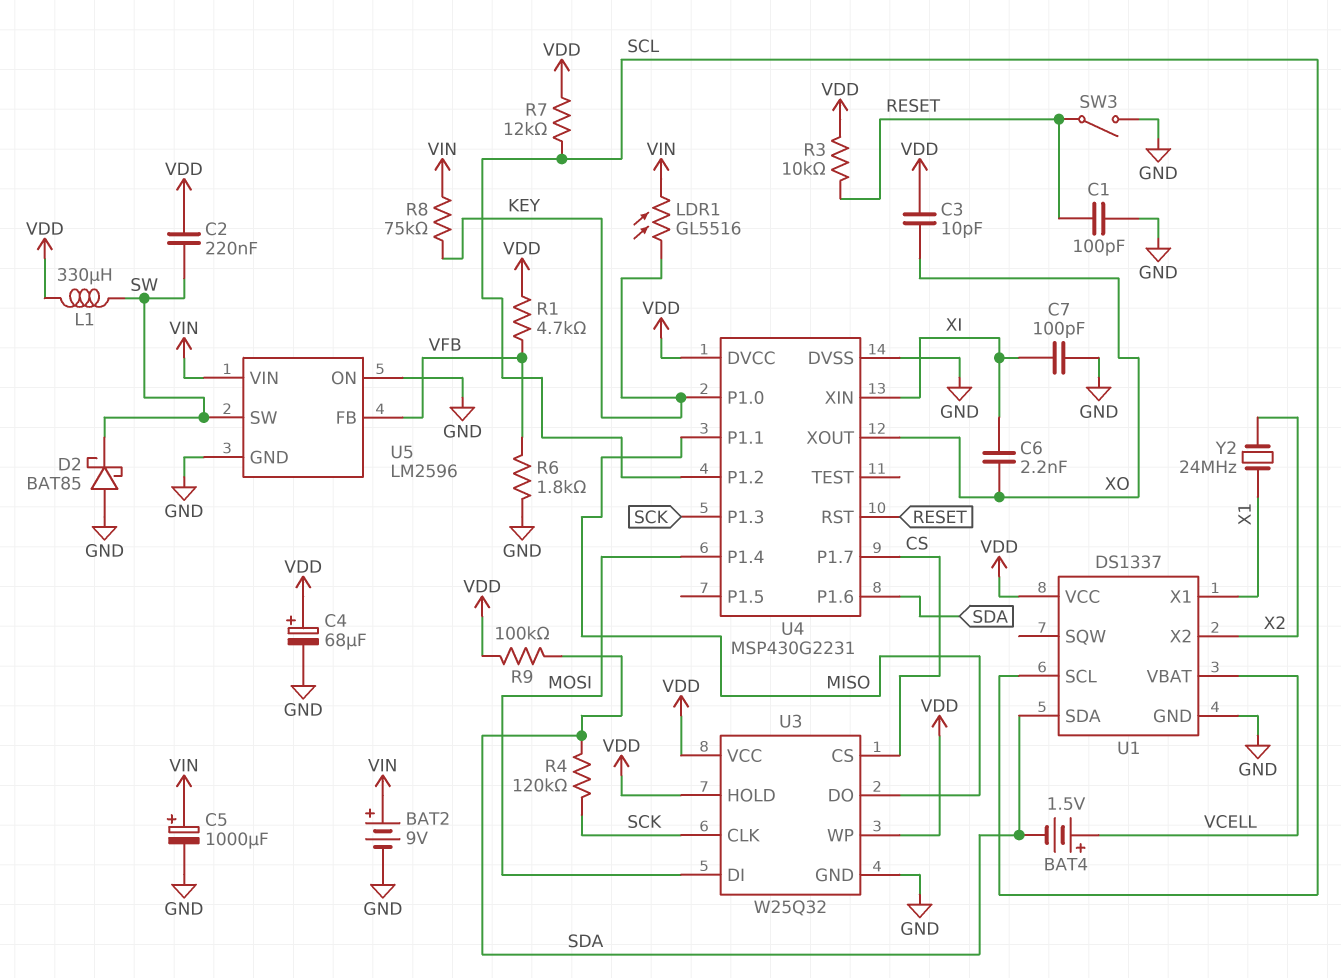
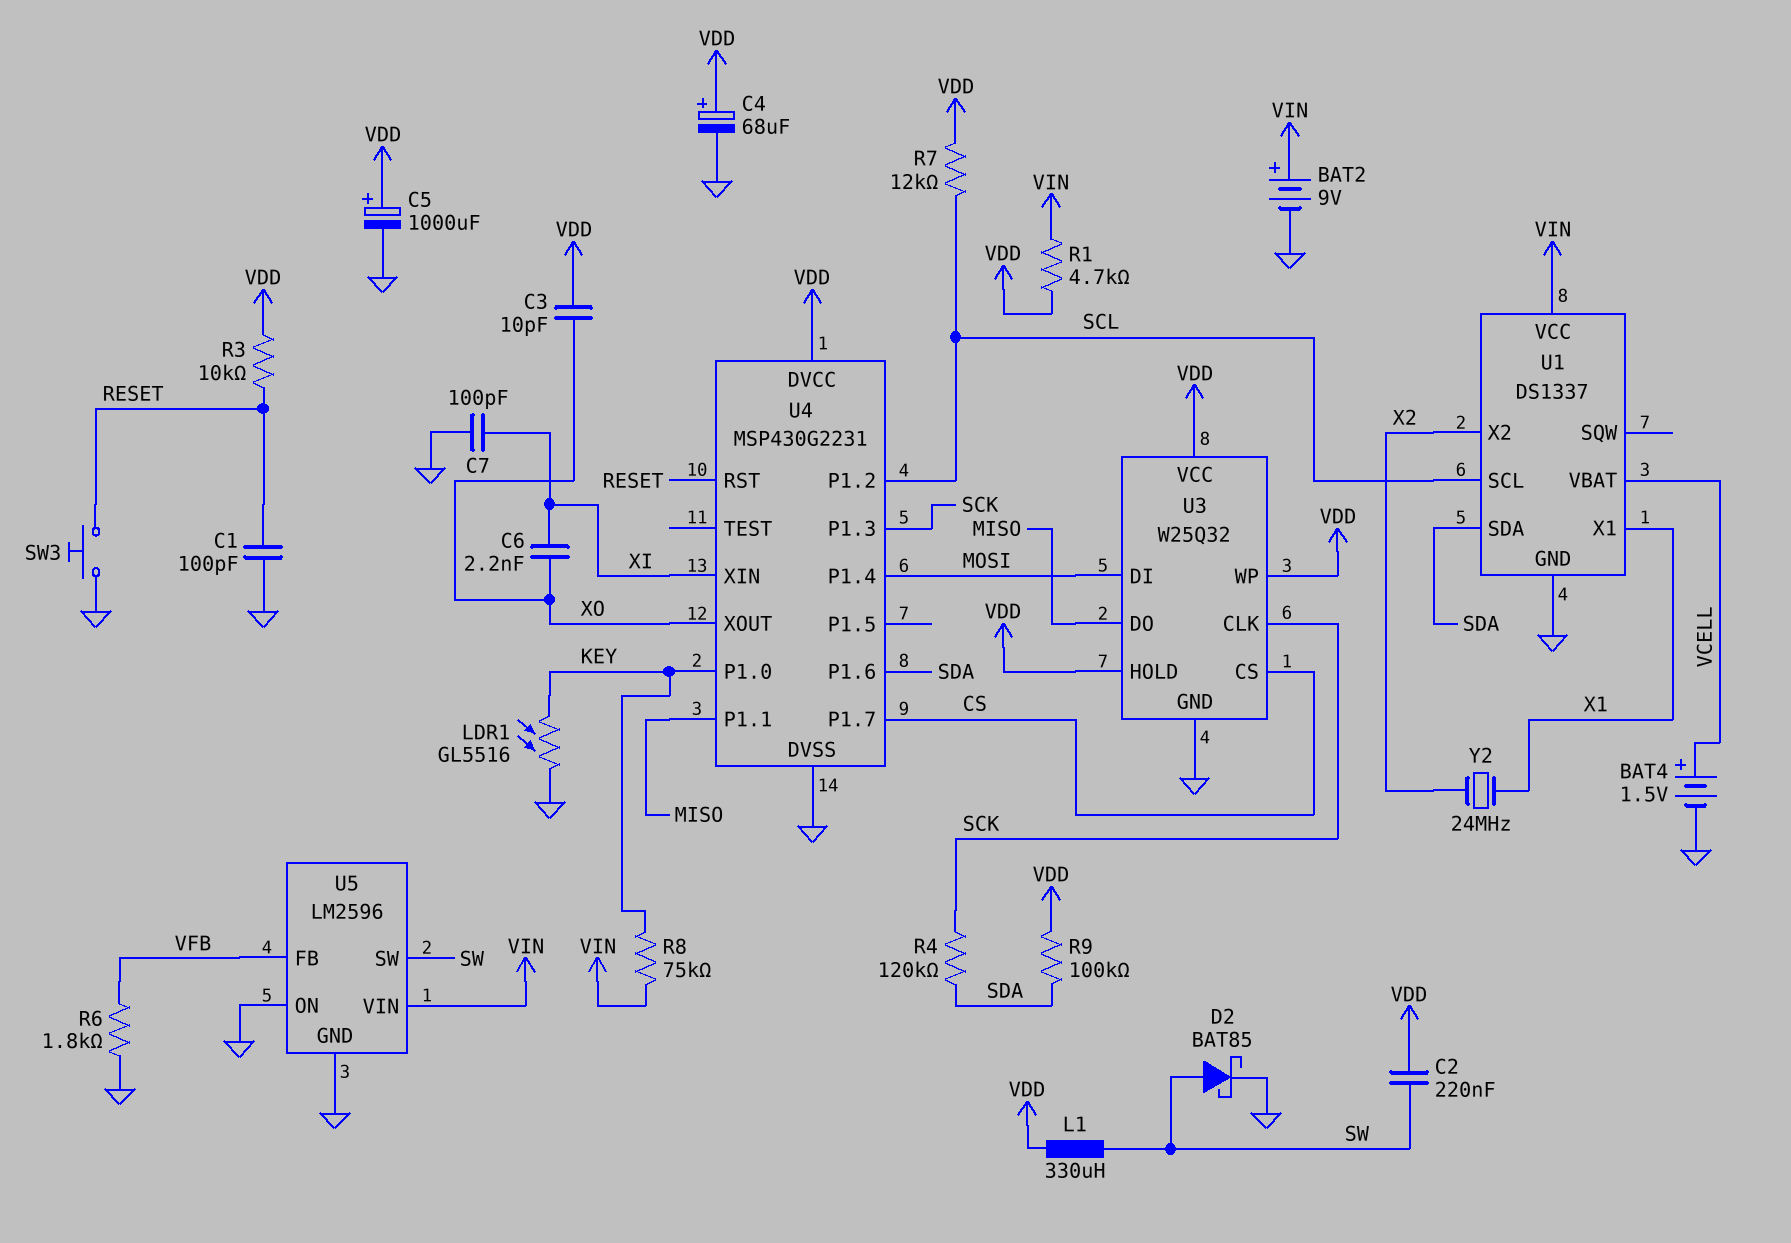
BAT4: 1.5V (plus VCELL, minus SDA) -> 1.5V (plus VCELL, minus GND)
C5: 1000uF (plus VIN, minus GND) -> 1000uF (plus VDD, minus GND)
D2: schottky BAT85 (A GND, K SW) -> schottky BAT85 (A SW, K GND)
LDR1: GL5516 (KEY, VIN) -> GL5516 (GND, KEY)
R1: 4.7k (VDD, VFB) -> 4.7k (VDD, VIN)
SW3: switch (GND, RESET) -> button (GND, RESET)
U1 pin VCC: VDD -> VIN

